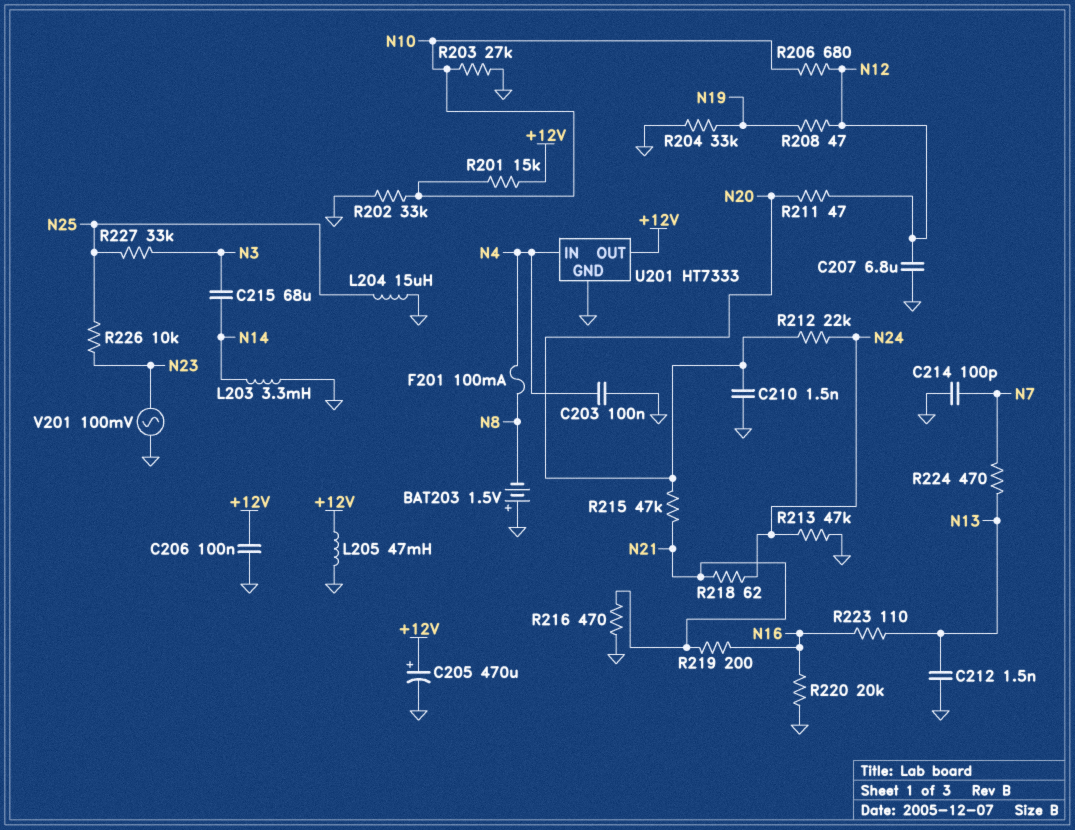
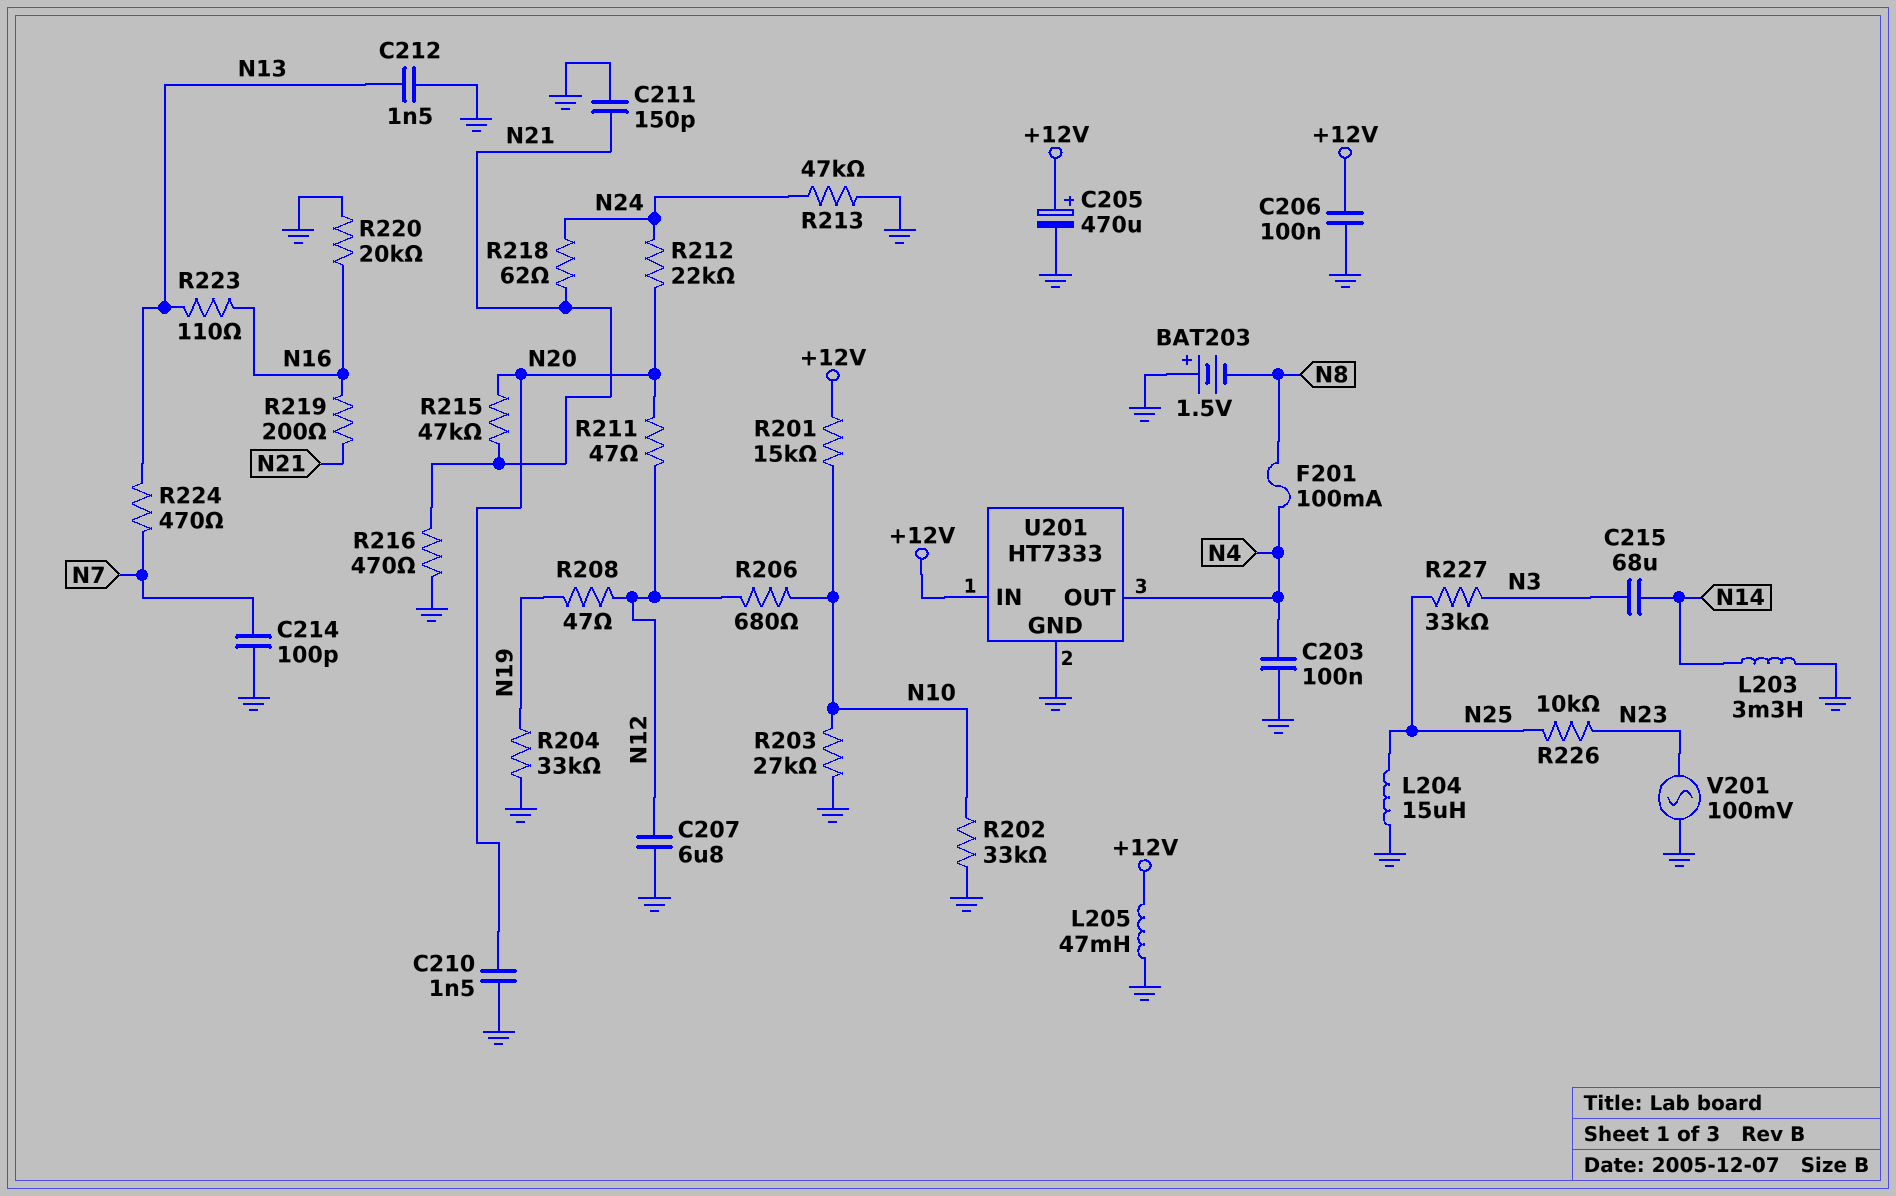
C211: none -> 150pF (GND, N21)
U201 pin IN: N4 -> +12V
U201 pin OUT: +12V -> N4

